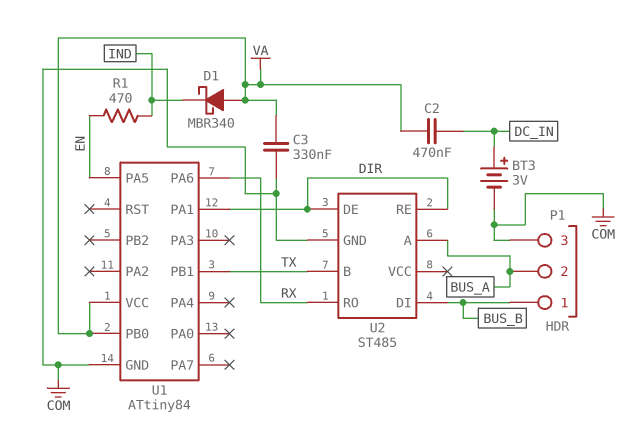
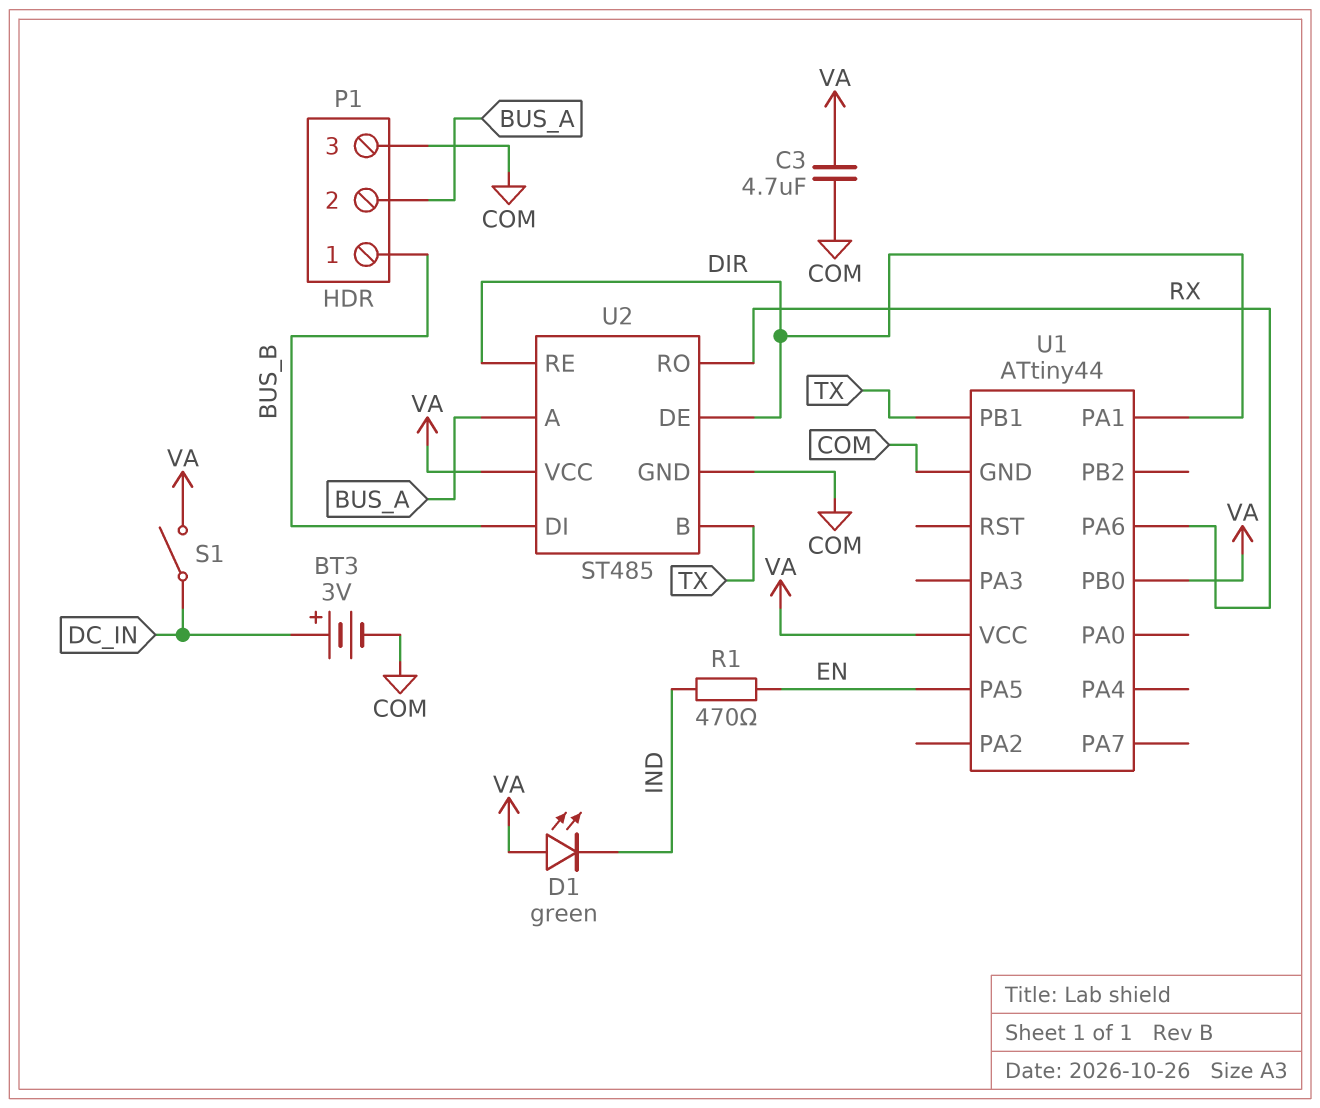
C2: 470nF (DC_IN, VA) -> none
C3: 330nF (COM, VA) -> 4.7uF (COM, VA)
D1: schottky MBR340 (A VA, K IND) -> LED green (A VA, K IND)
S1: none -> switch (DC_IN, VA)
U1: ATtiny84 -> ATtiny44
U2 pin VCC: none -> VA

